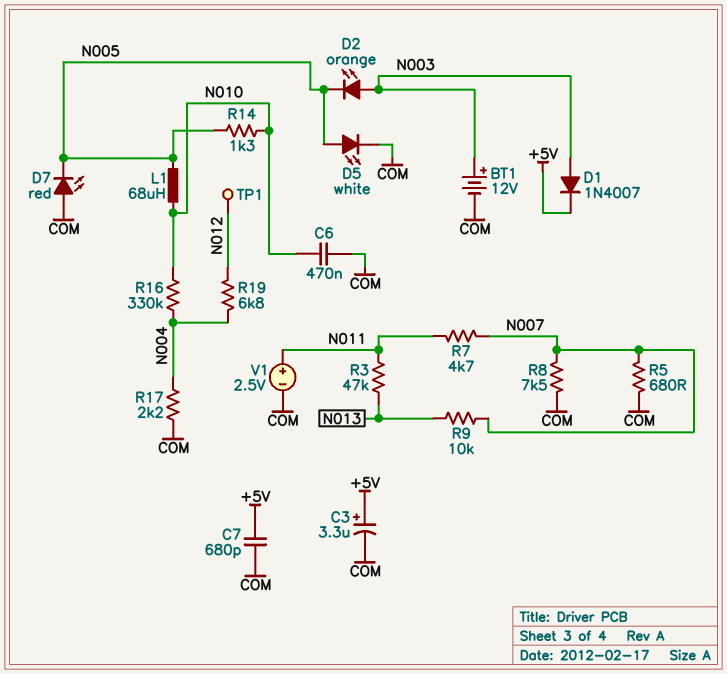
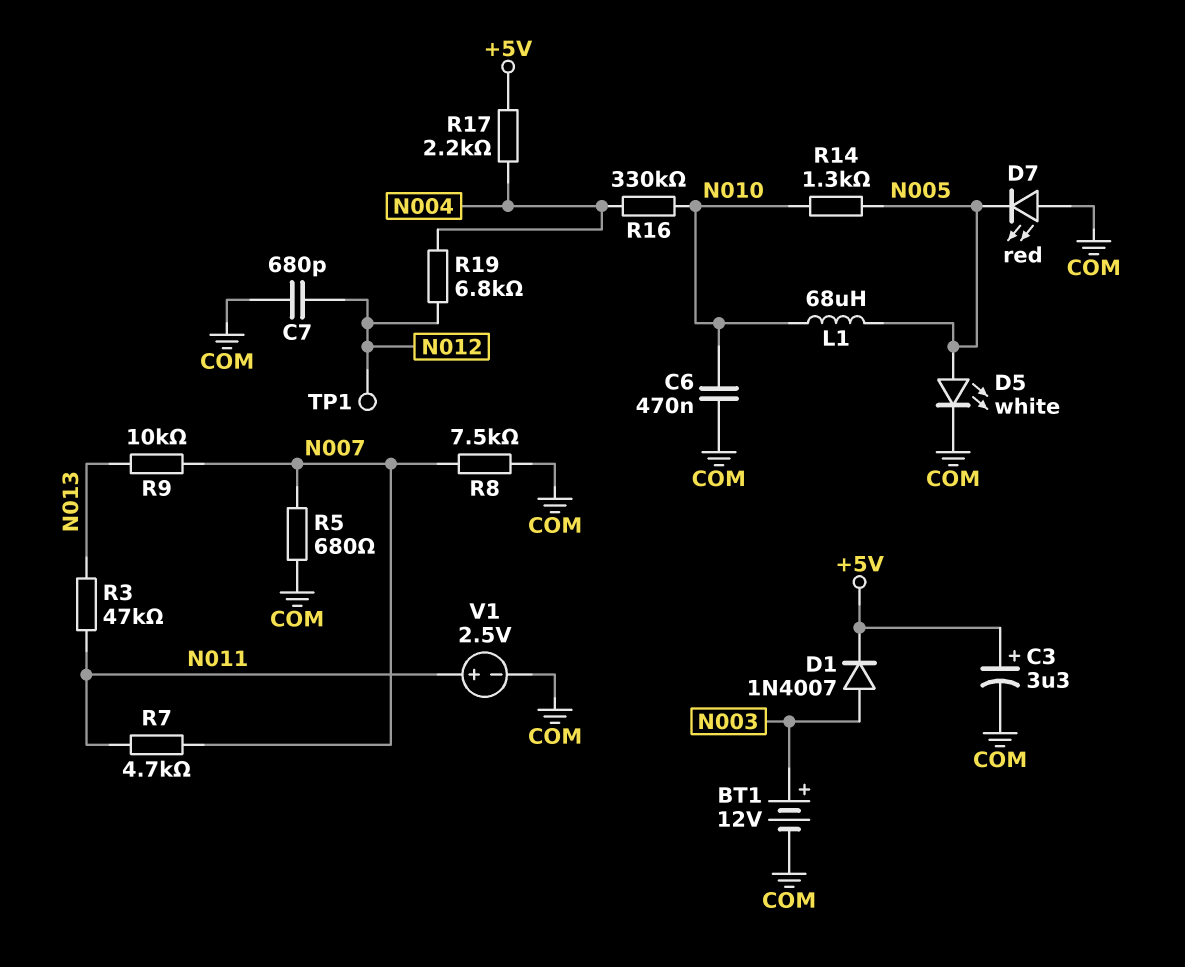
C7: 680pF (+5V, COM) -> 680pF (COM, N012)
D2: LED orange (A N003, K N005) -> none
R17: 2.2k (COM, N004) -> 2.2k (+5V, N004)

